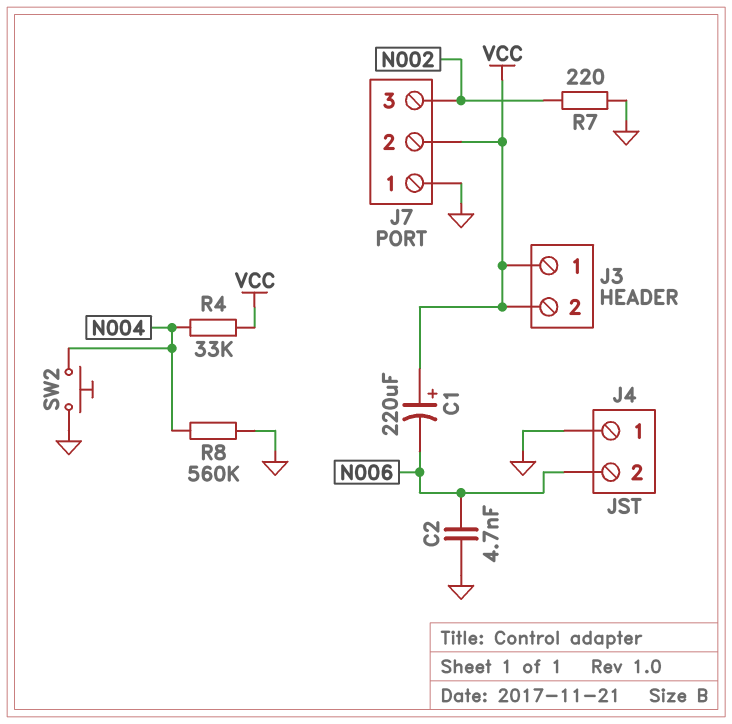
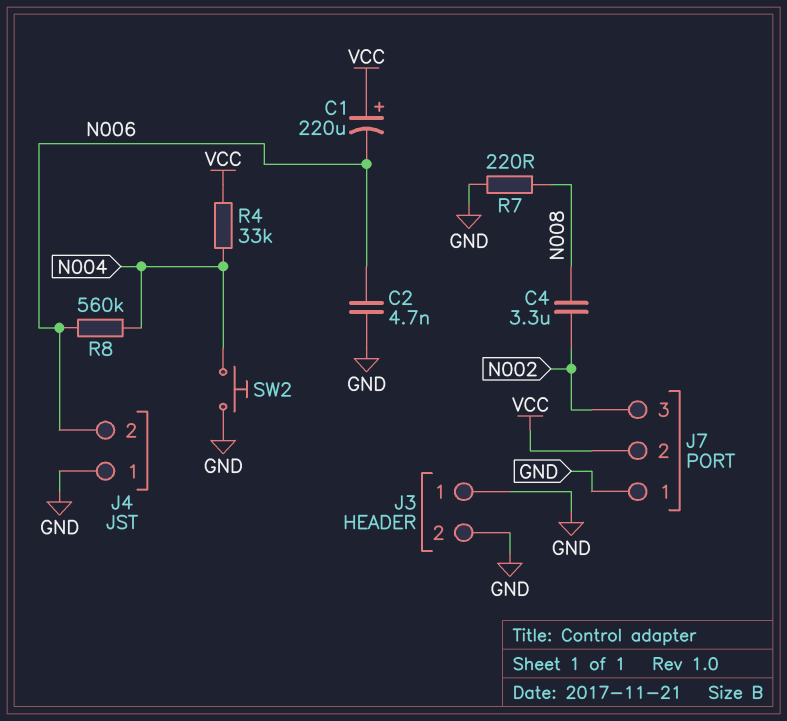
C4: none -> 3.3uF (N002, N008)
J3 pin 1: VCC -> GND
J3 pin 2: VCC -> GND
R7: 220 (GND, N002) -> 220 (GND, N008)
R8: 560k (GND, N004) -> 560k (N004, N006)

